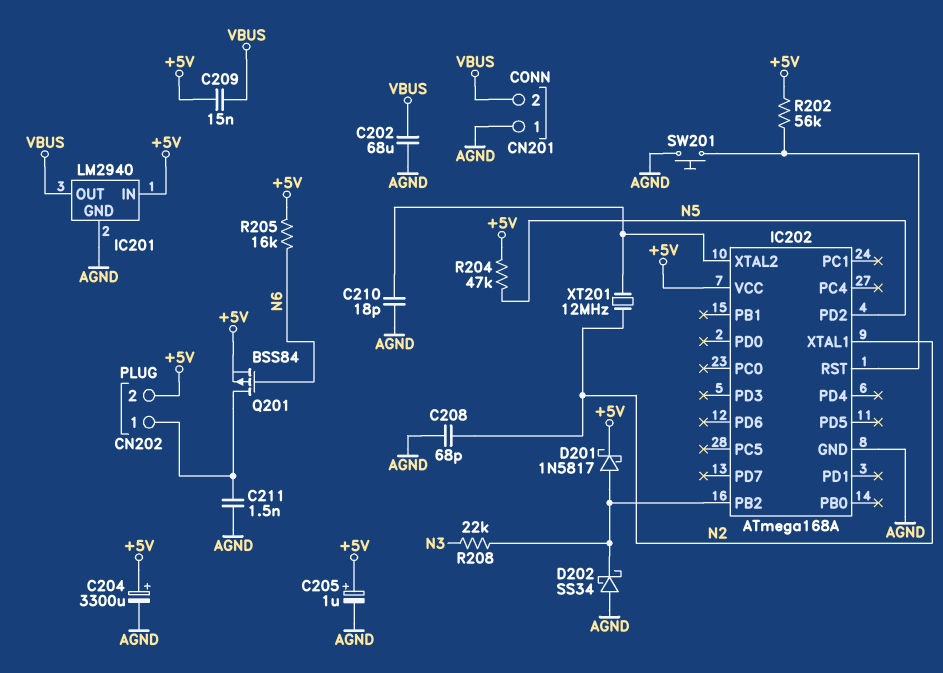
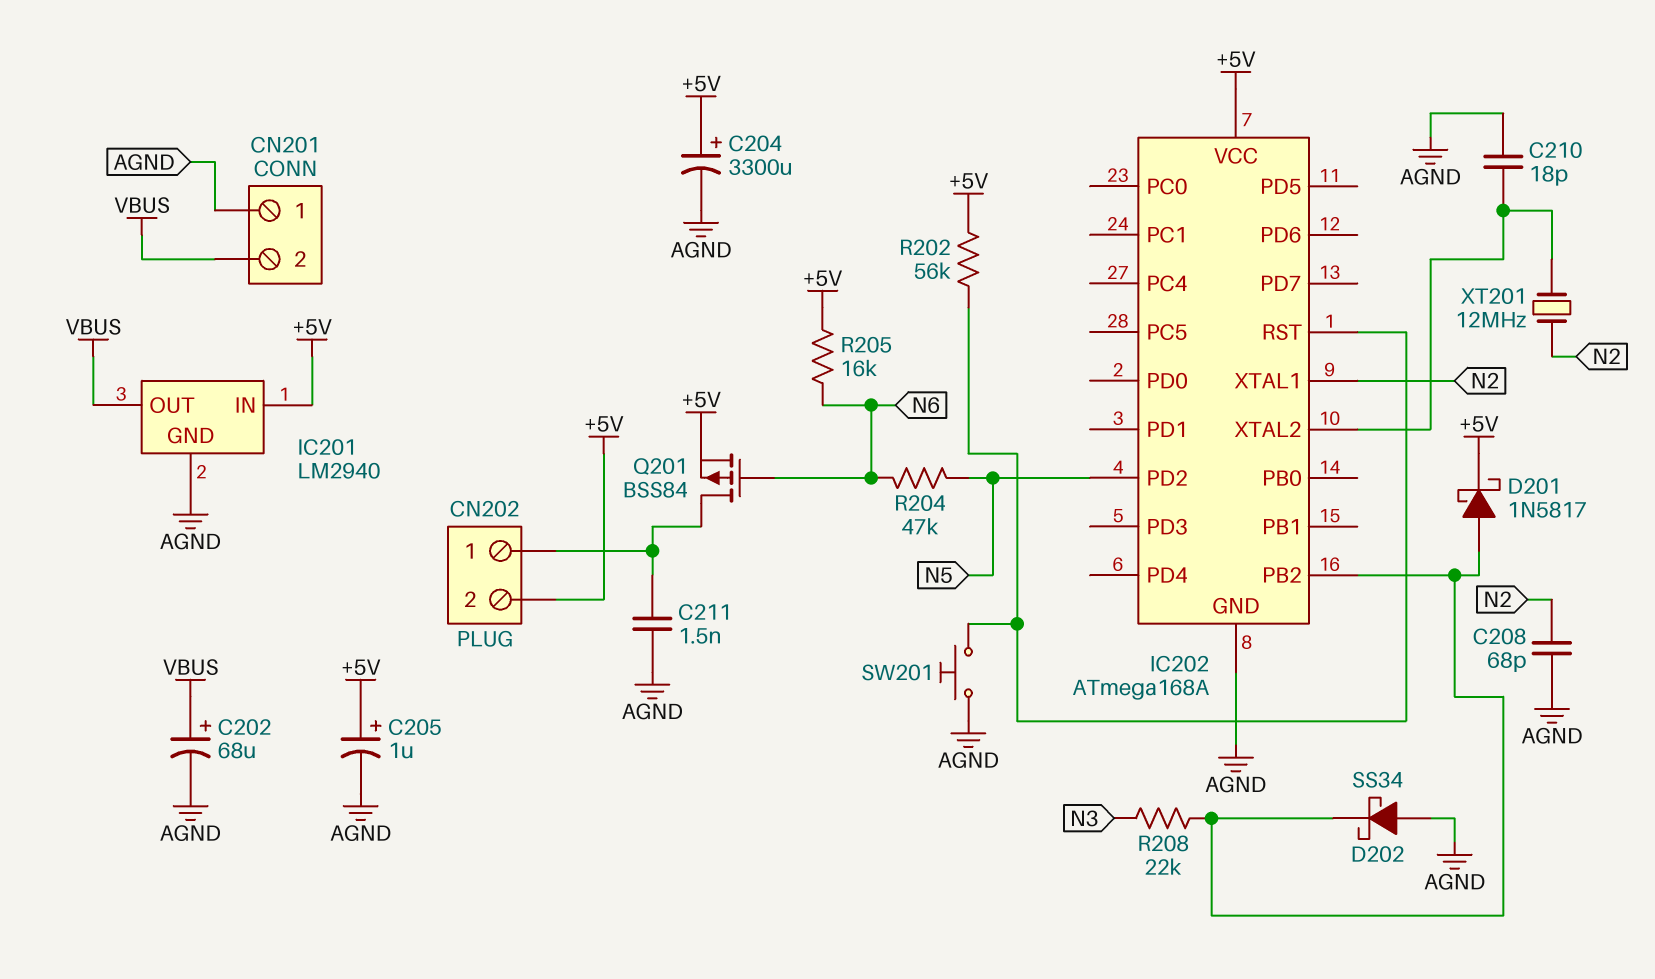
C202: 68uF (AGND, VBUS) -> 68uF (plus VBUS, minus AGND)
C209: 15nF (+5V, VBUS) -> none
R204: 47k (+5V, N5) -> 47k (N5, N6)

